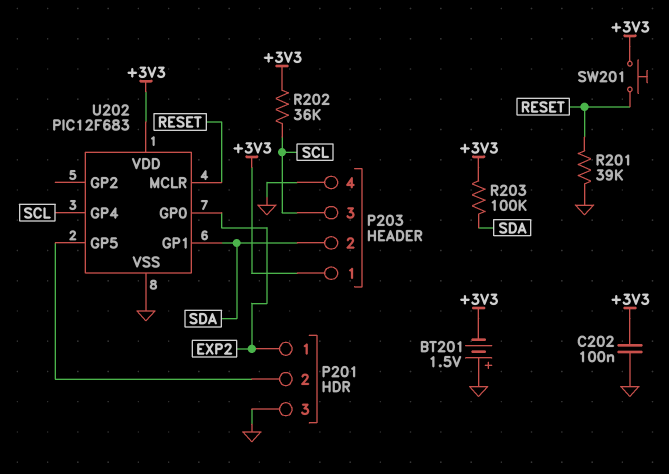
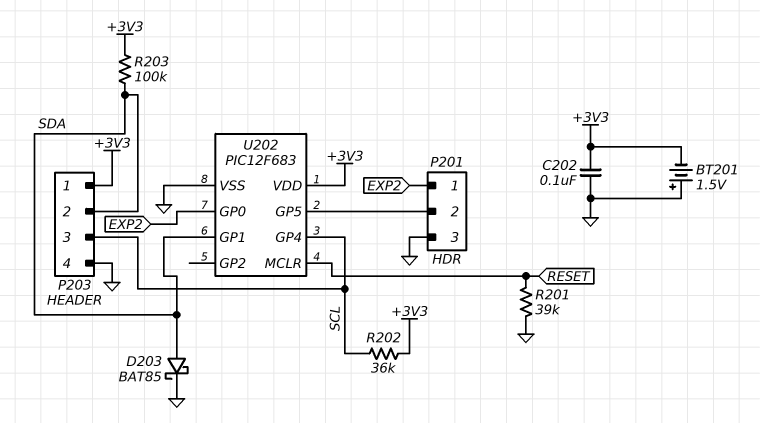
D203: none -> schottky BAT85 (A SDA, K GND)
SW201: button (+3V3, RESET) -> none

